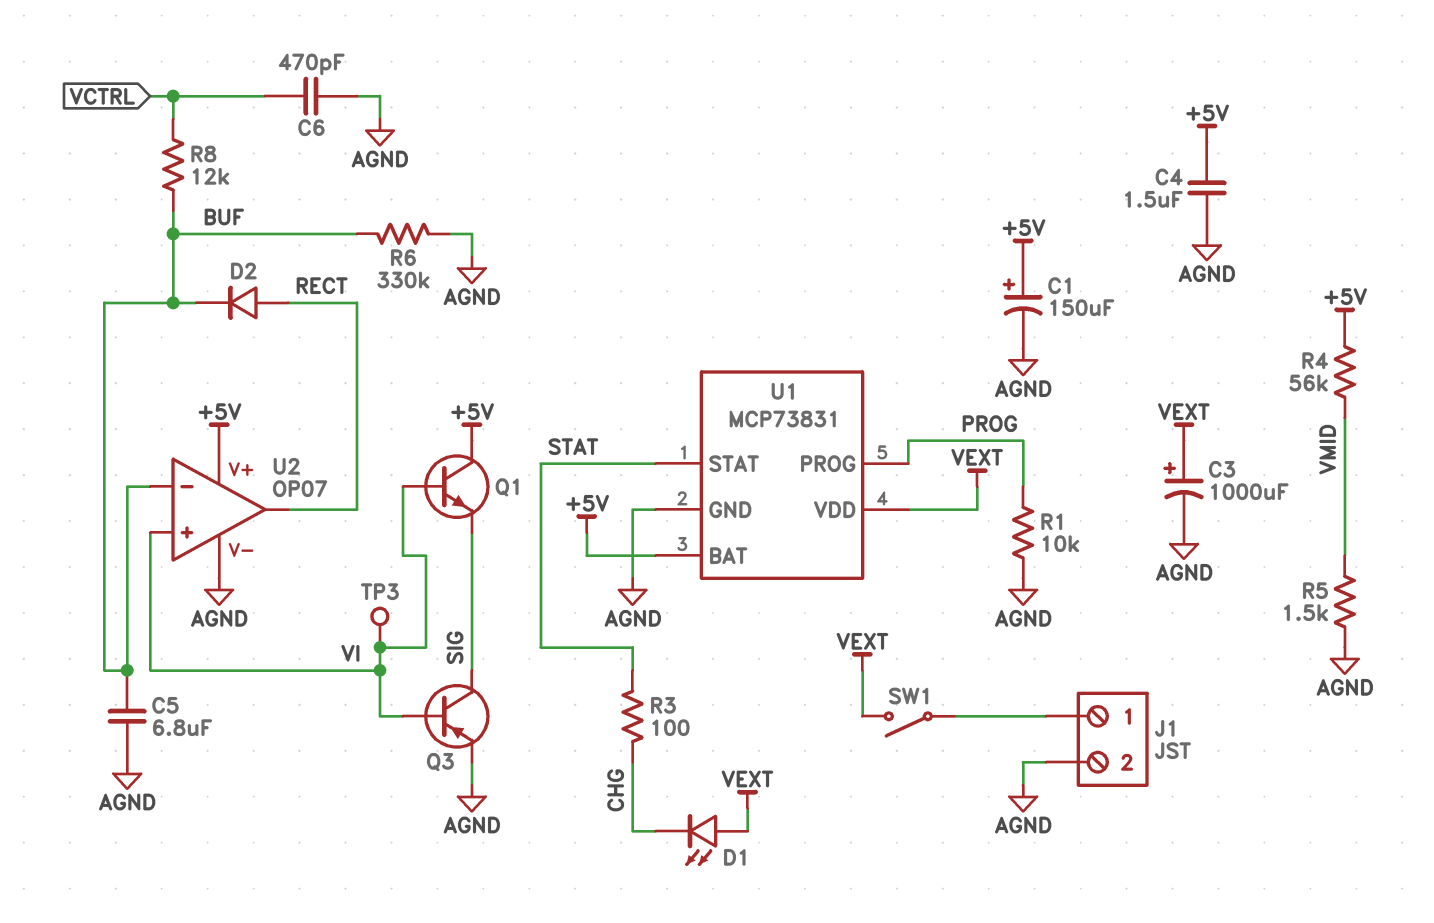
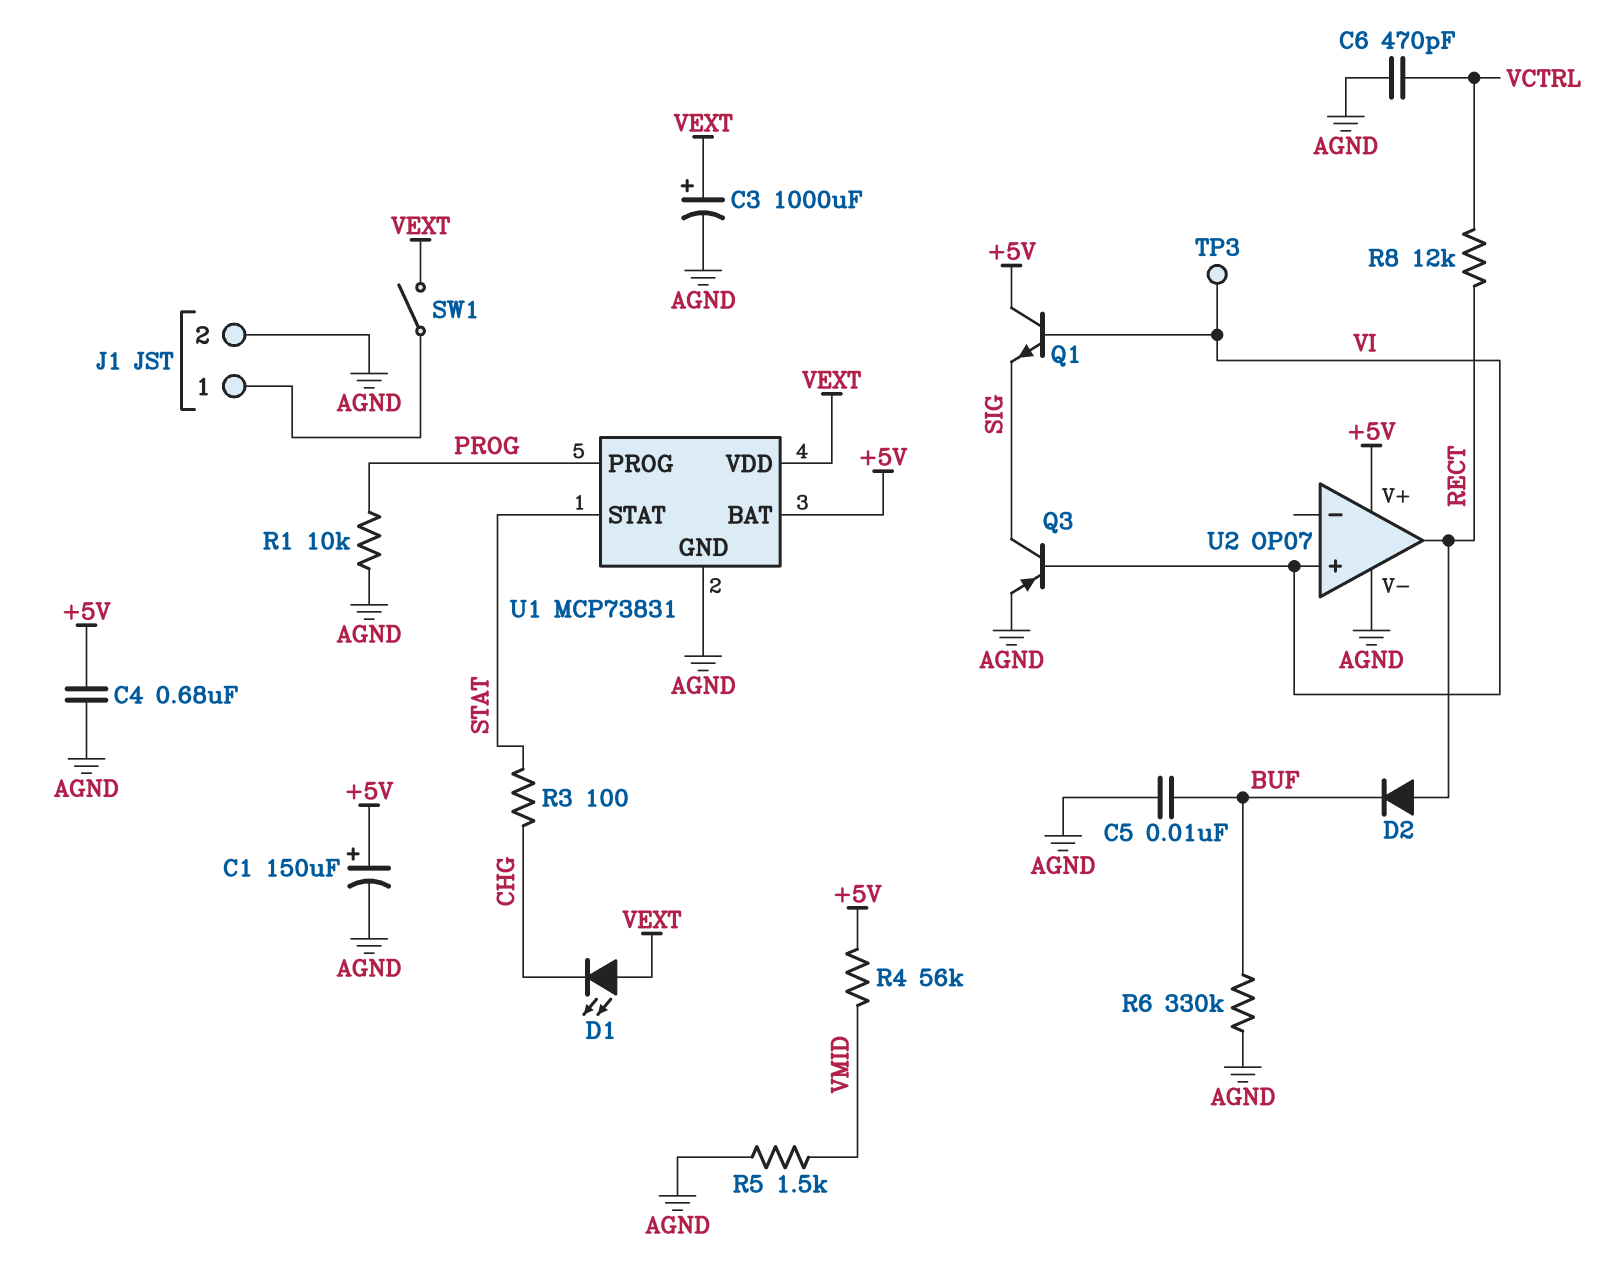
C4: 1.5uF (+5V, AGND) -> 680nF (+5V, AGND)
C5: 6.8uF (AGND, BUF) -> 10nF (AGND, BUF)
R8: 12k (BUF, VCTRL) -> 12k (RECT, VCTRL)
U2 pin in-: BUF -> none

